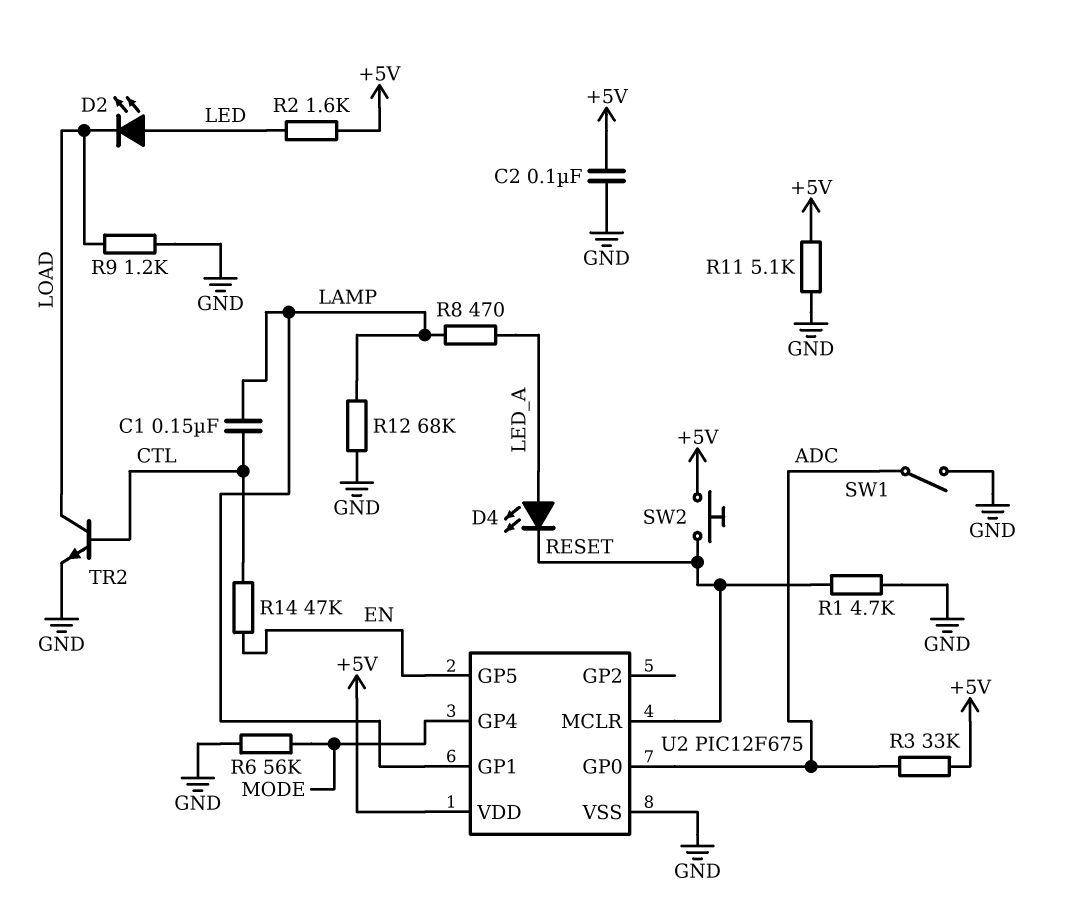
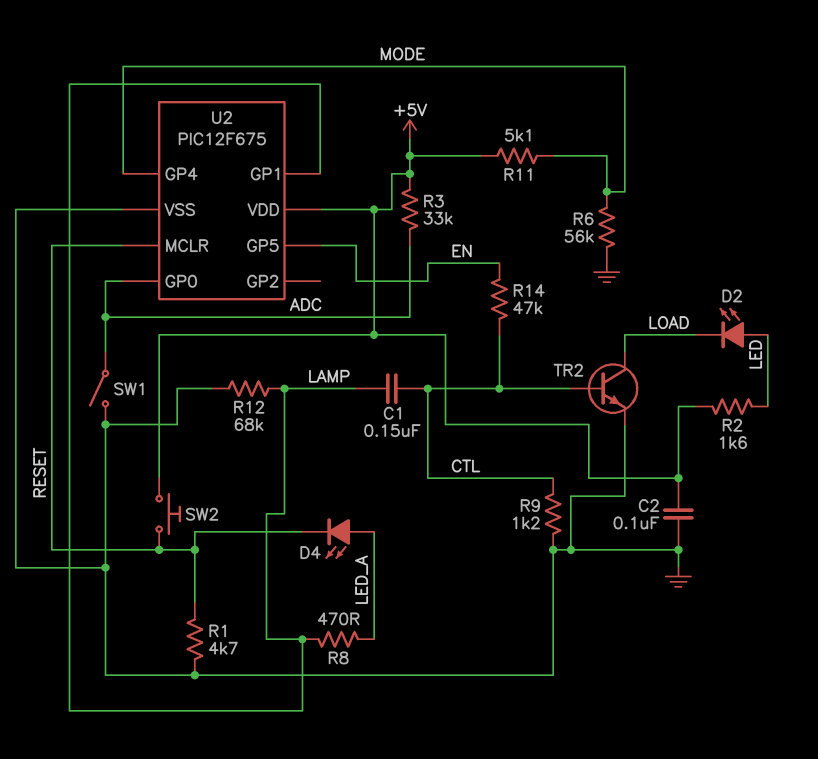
R9: 1.2k (GND, LOAD) -> 1.2k (CTL, GND)
R11: 5.1k (+5V, GND) -> 5.1k (+5V, MODE)

